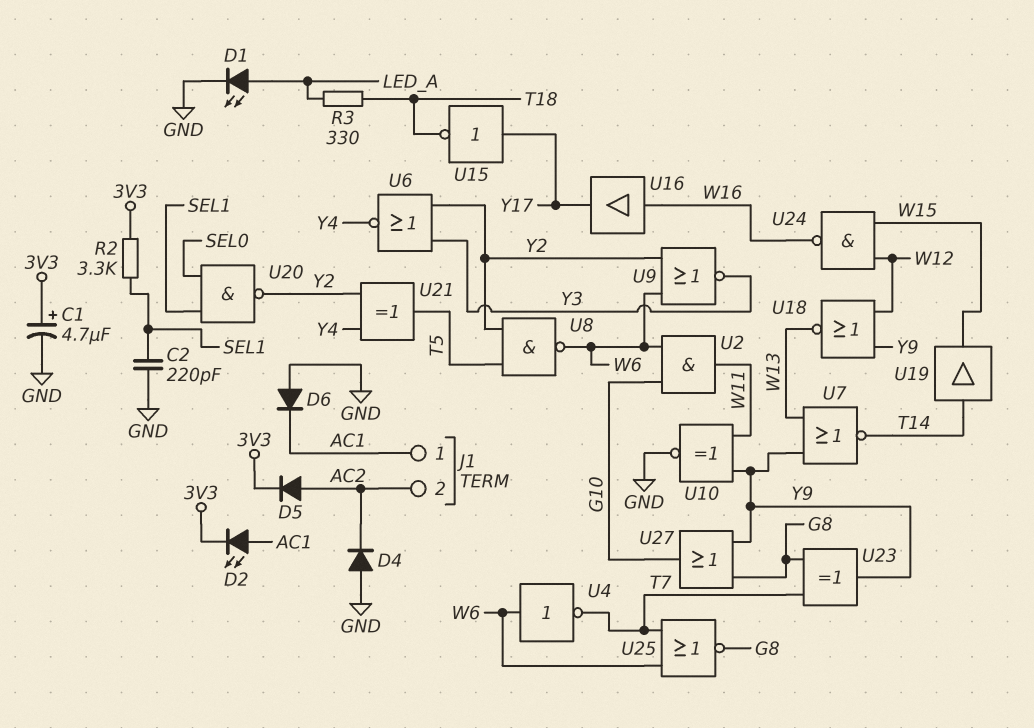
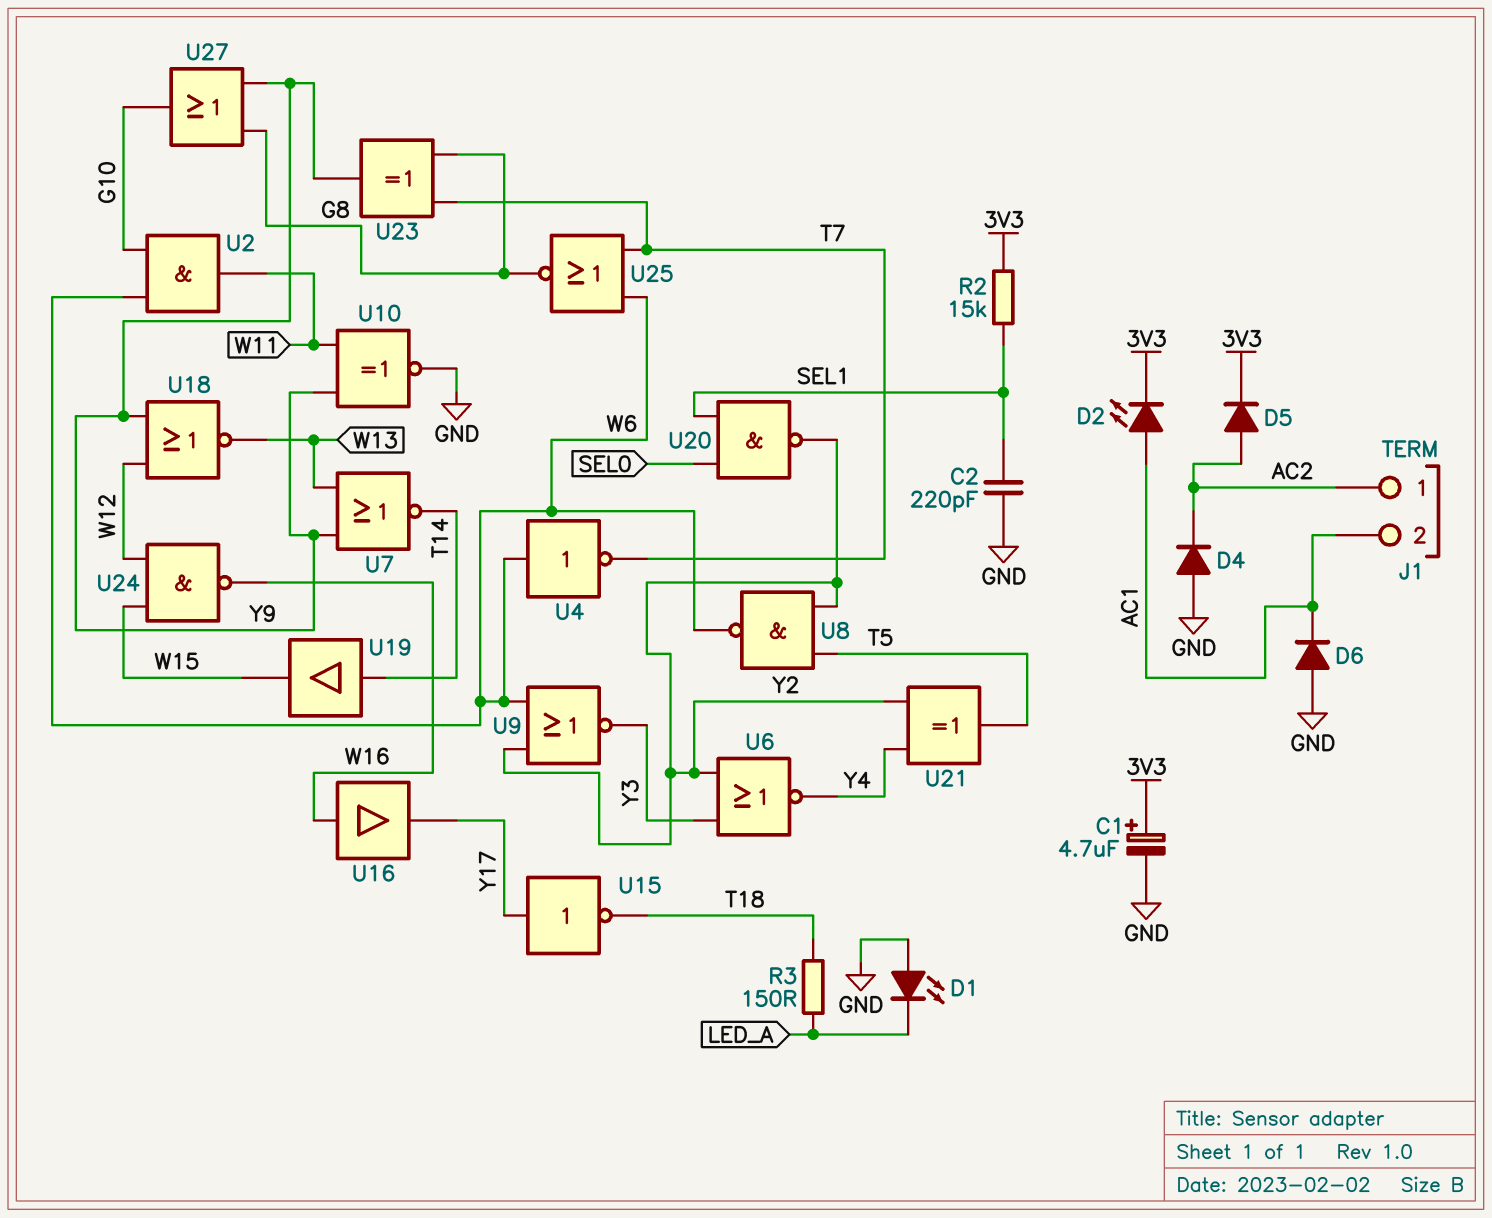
D1: LED (A LED_A, K GND) -> LED (A GND, K LED_A)
J1 pin 1: AC1 -> AC2
J1 pin 2: AC2 -> AC1
R2: 3.3k (3V3, SEL1) -> 15k (3V3, SEL1)
R3: 330 (LED_A, T18) -> 150 (LED_A, T18)

